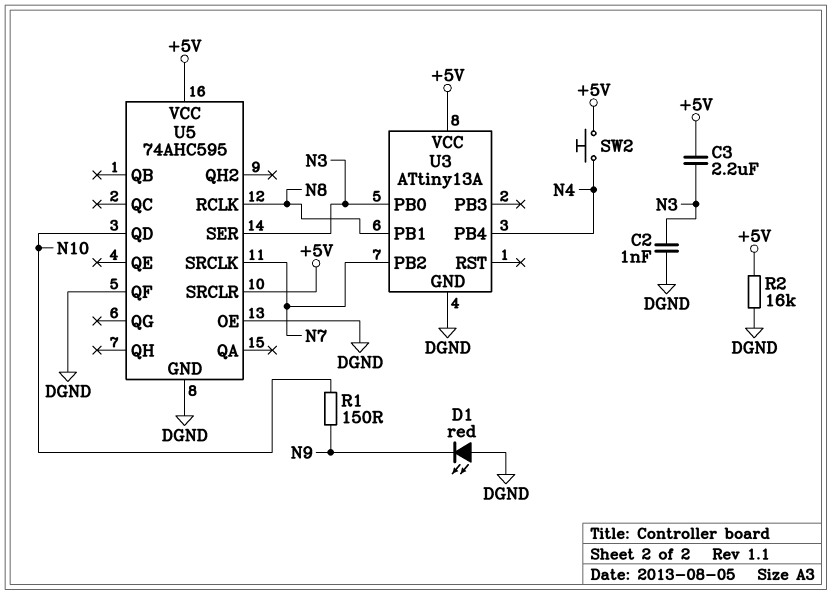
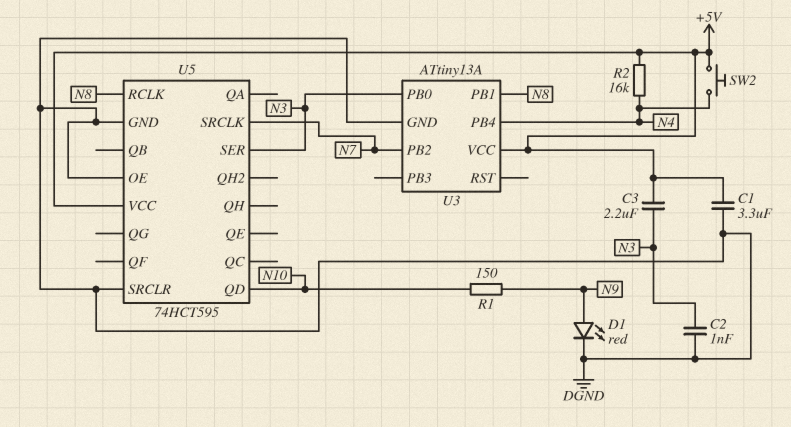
C1: none -> 3.3uF (+5V, DGND)
D1: LED red (A DGND, K N9) -> LED red (A N9, K DGND)
R2: 16k (+5V, DGND) -> 16k (+5V, N4)
U5: 74AHC595 -> 74HCT595
U5 pin QF: DGND -> none
U5 pin SRCLR: +5V -> DGND

